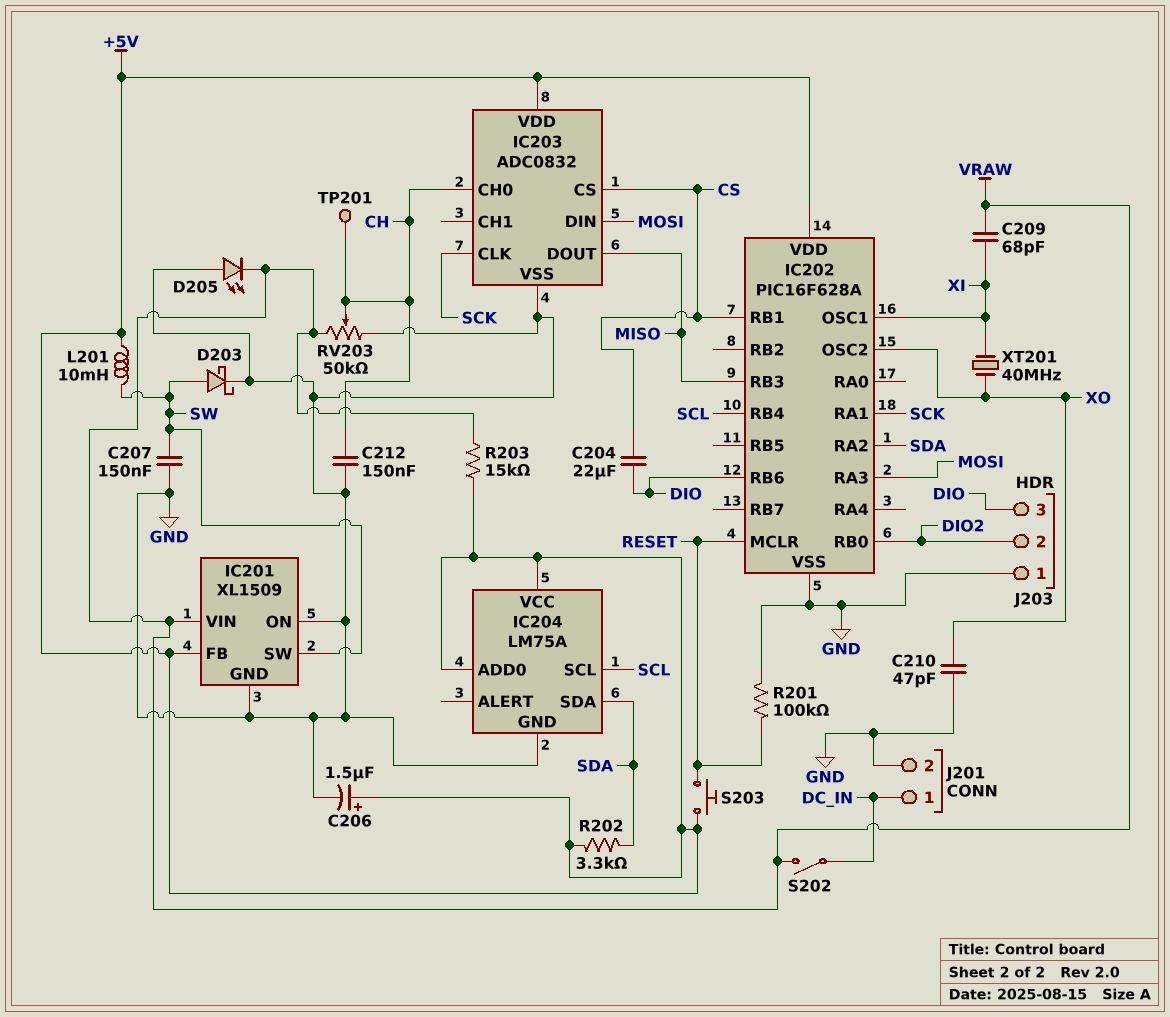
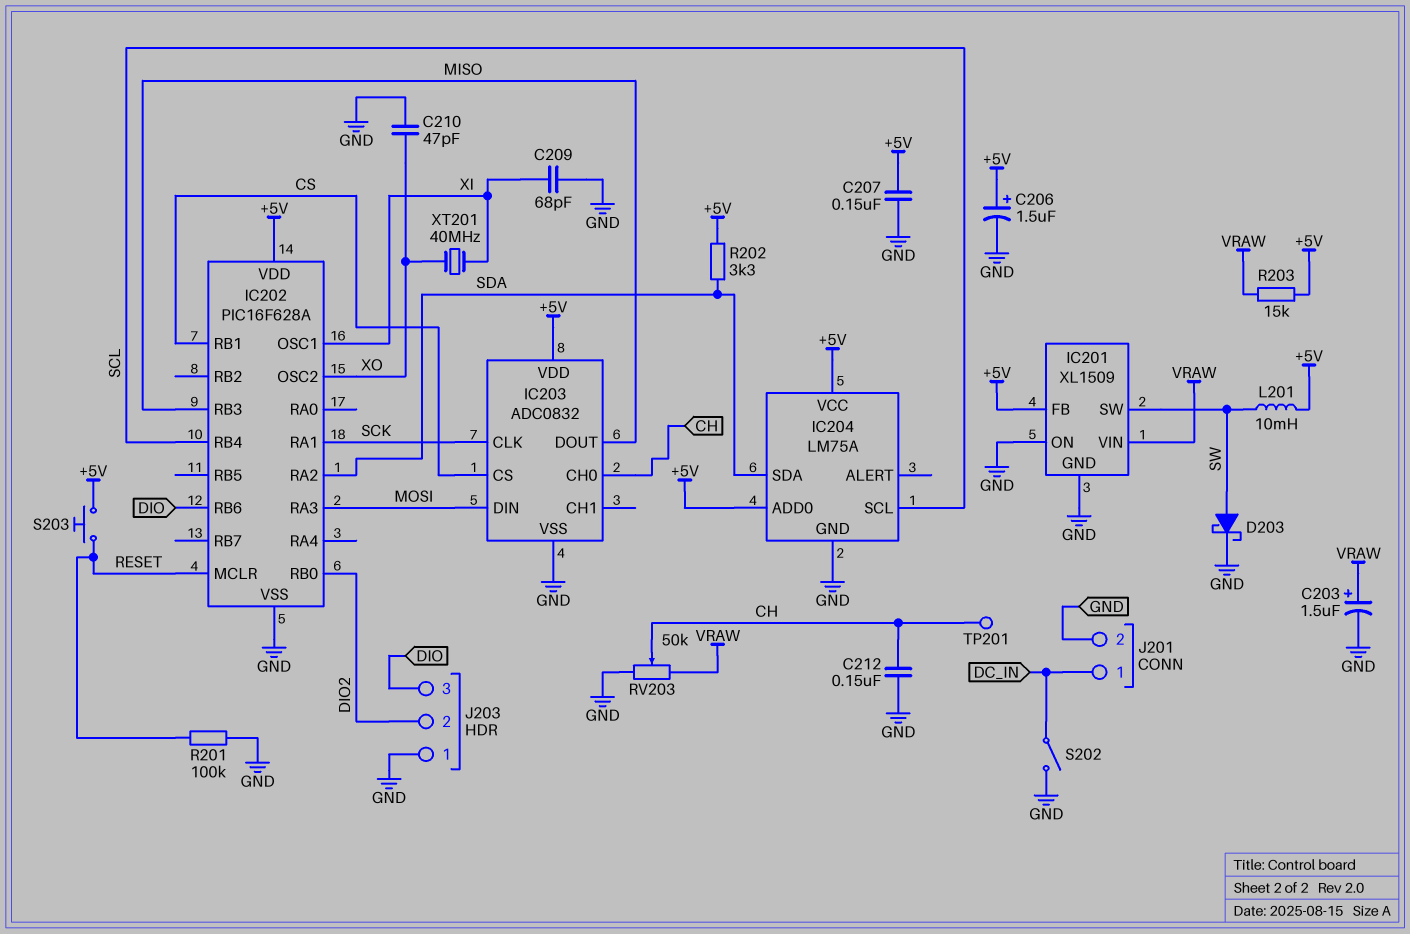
C203: none -> 1.5uF (plus VRAW, minus GND)
C204: 22uF (CS, DIO) -> none
C207: 150nF (GND, SW) -> 150nF (+5V, GND)
C209: 68pF (VRAW, XI) -> 68pF (GND, XI)
D205: LED (A GND, K VRAW) -> none
S202: switch (DC_IN, VRAW) -> switch (DC_IN, GND)

